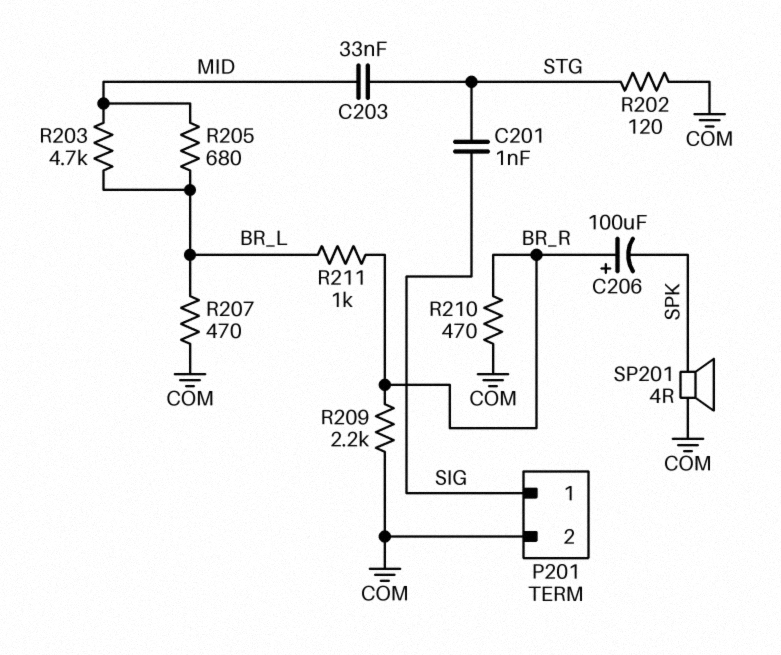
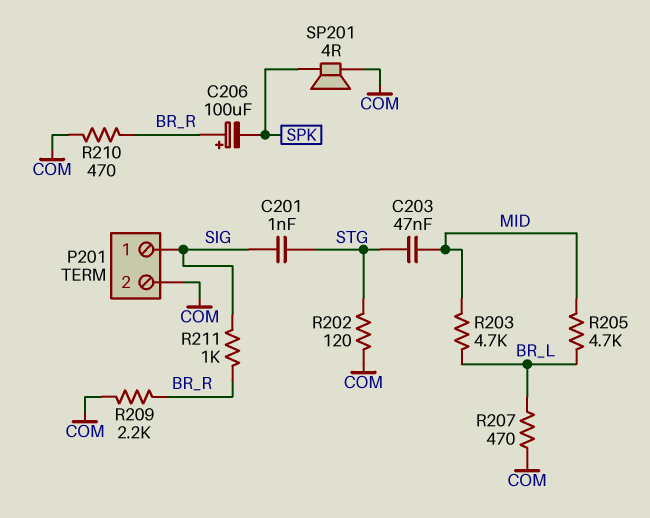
C203: 33nF (MID, STG) -> 47nF (MID, STG)
R205: 680 (BR_L, MID) -> 4.7k (BR_L, MID)
R211: 1k (BR_L, BR_R) -> 1k (BR_R, SIG)

